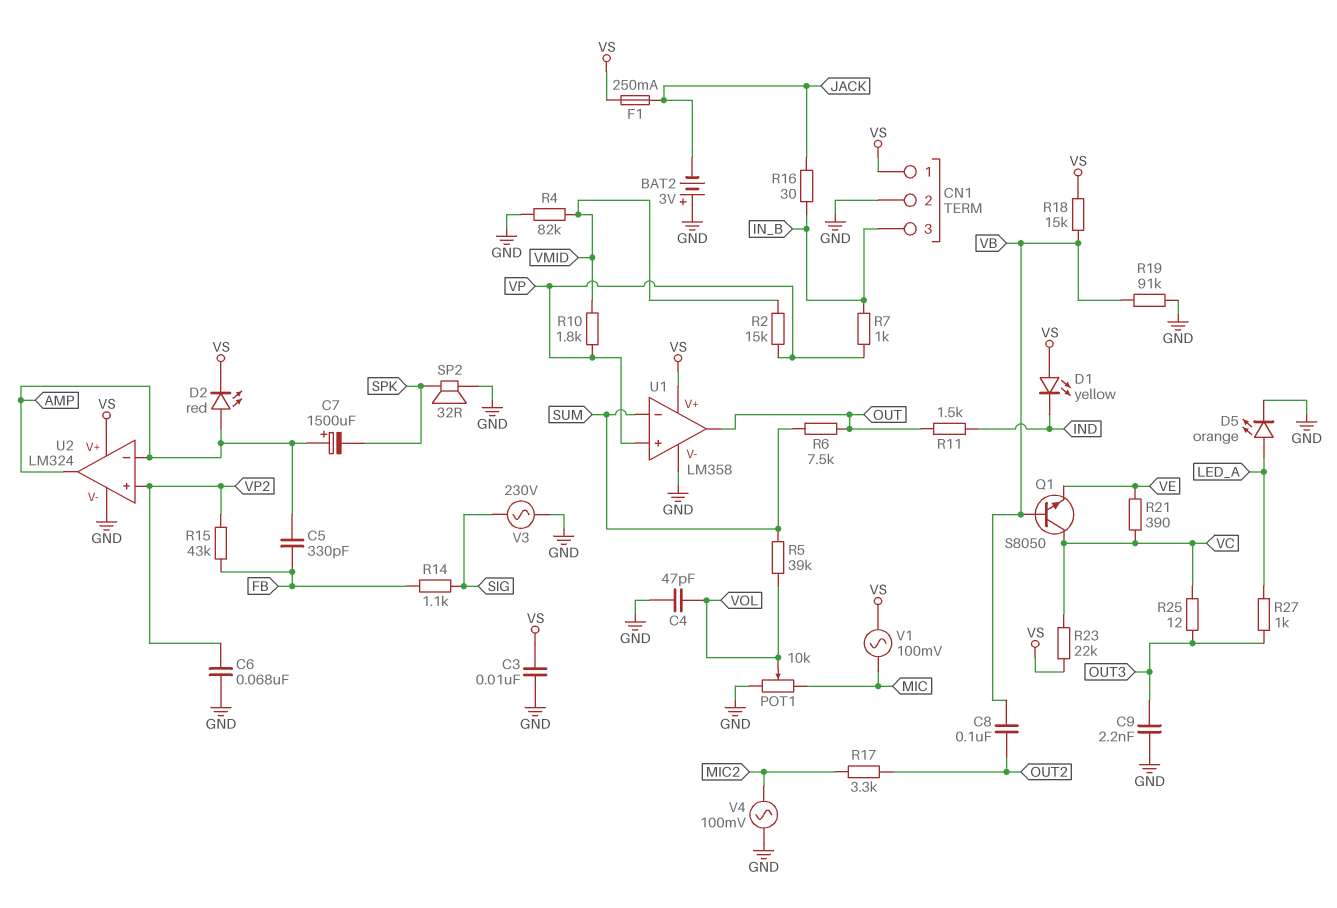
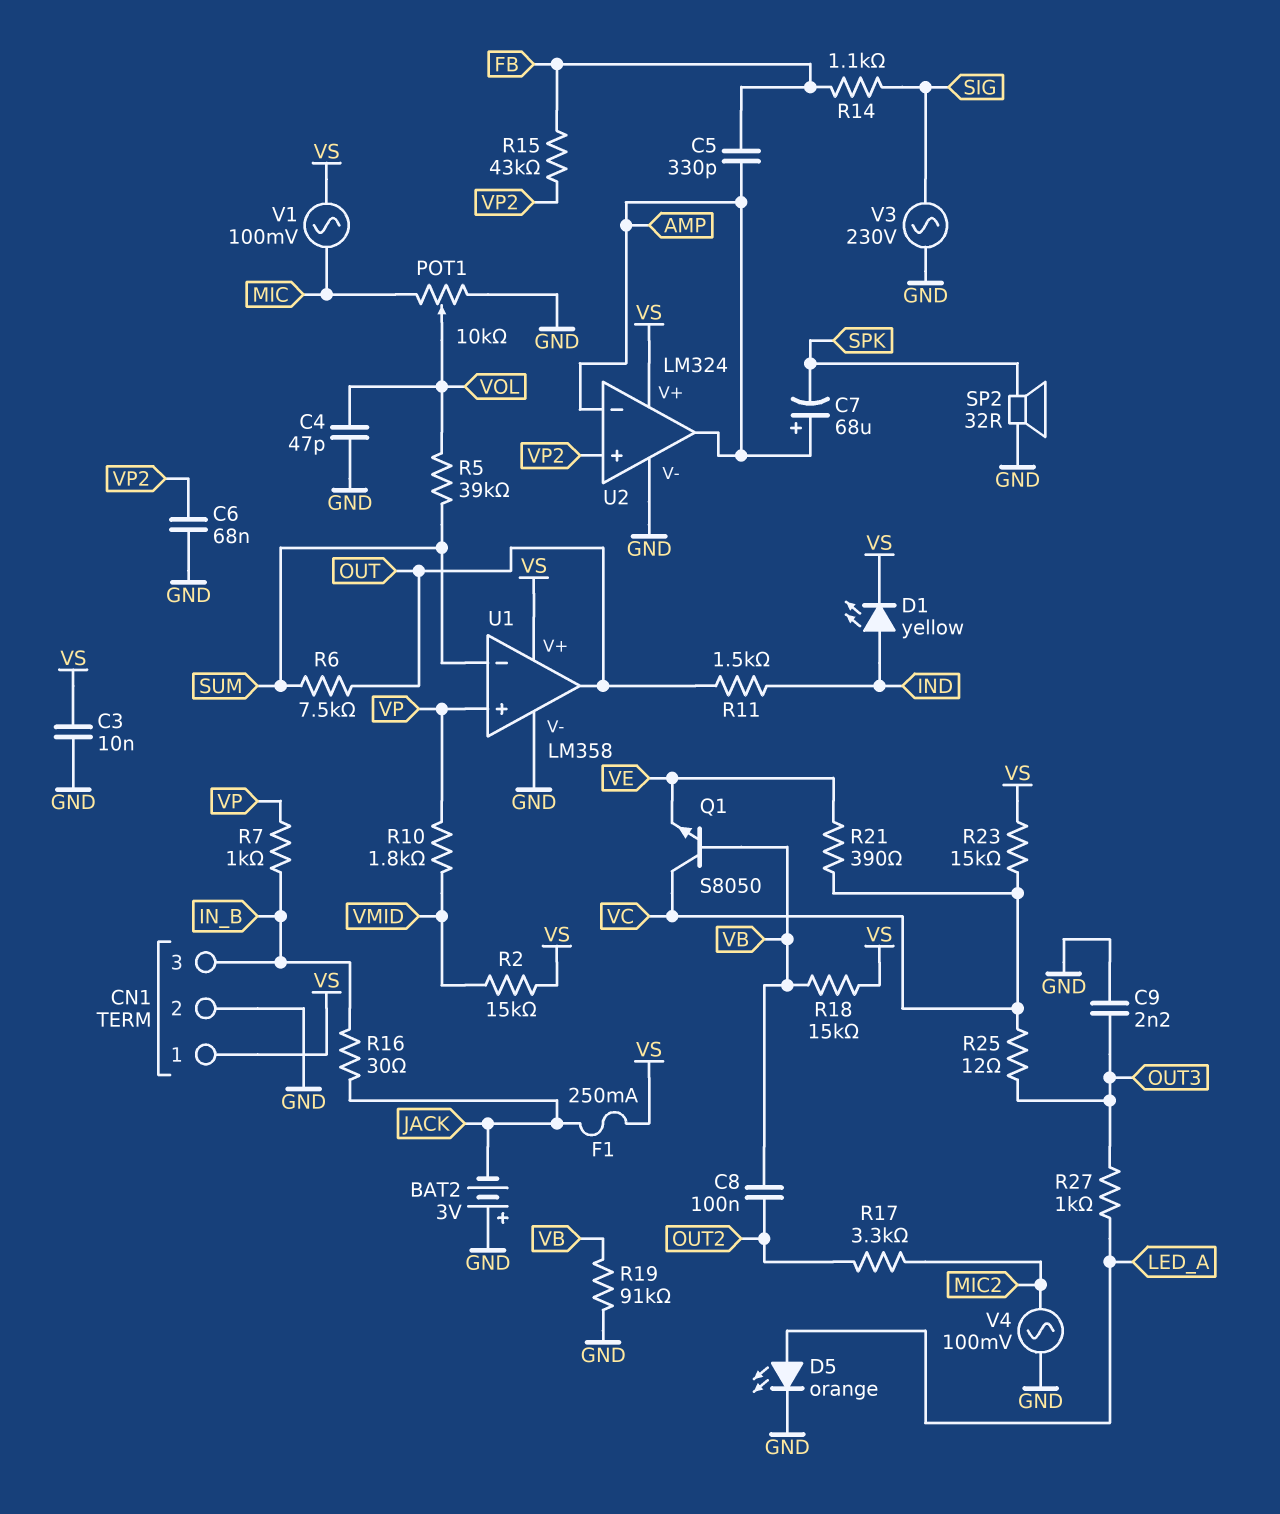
C7: 1500uF (plus AMP, minus SPK) -> 68uF (plus AMP, minus SPK)
D1: LED yellow (A VS, K IND) -> LED yellow (A IND, K VS)
D2: LED red (A AMP, K VS) -> none
R2: 15k (VMID, VP) -> 15k (VMID, VS)
R4: 82k (GND, VMID) -> none
R23: 22k (VC, VS) -> 15k (VC, VS)

